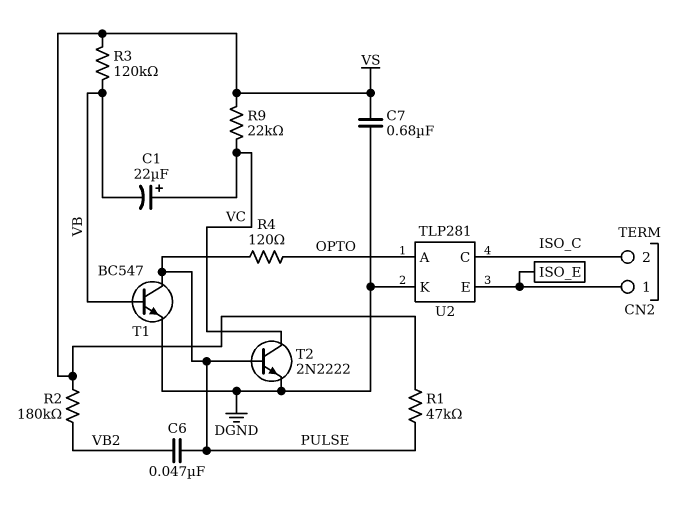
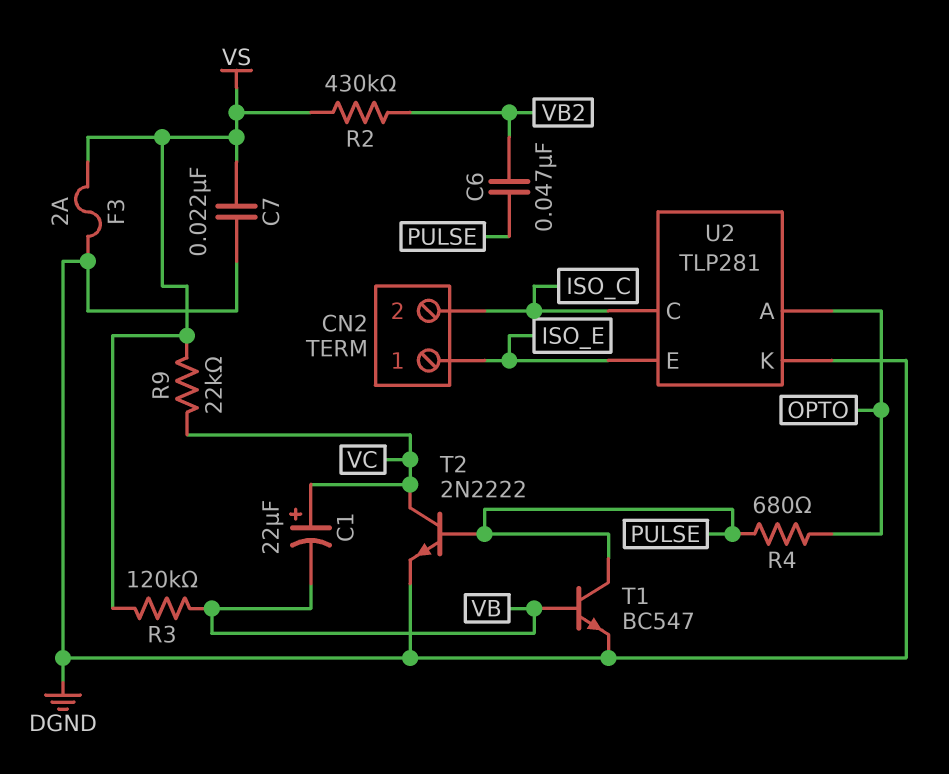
C7: 680nF (DGND, VS) -> 22nF (DGND, VS)
F3: none -> 2A (DGND, VS)
R1: 47k (PULSE, VS) -> none
R2: 180k (VB2, VS) -> 430k (VB2, VS)
R4: 120 (OPTO, PULSE) -> 680 (OPTO, PULSE)

